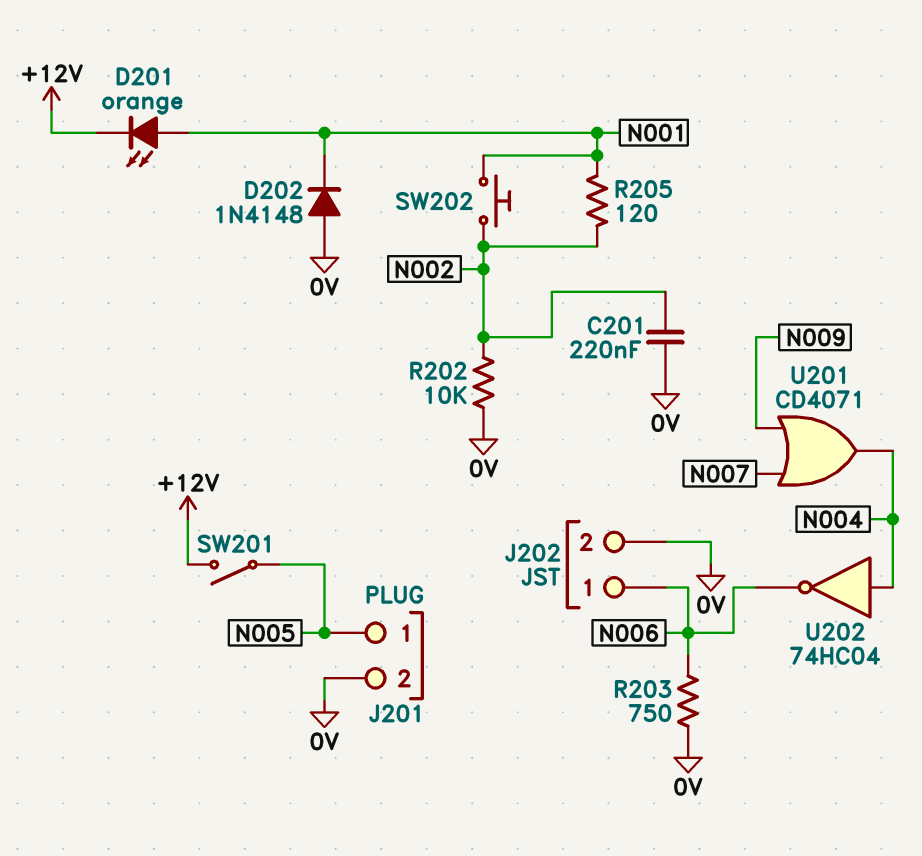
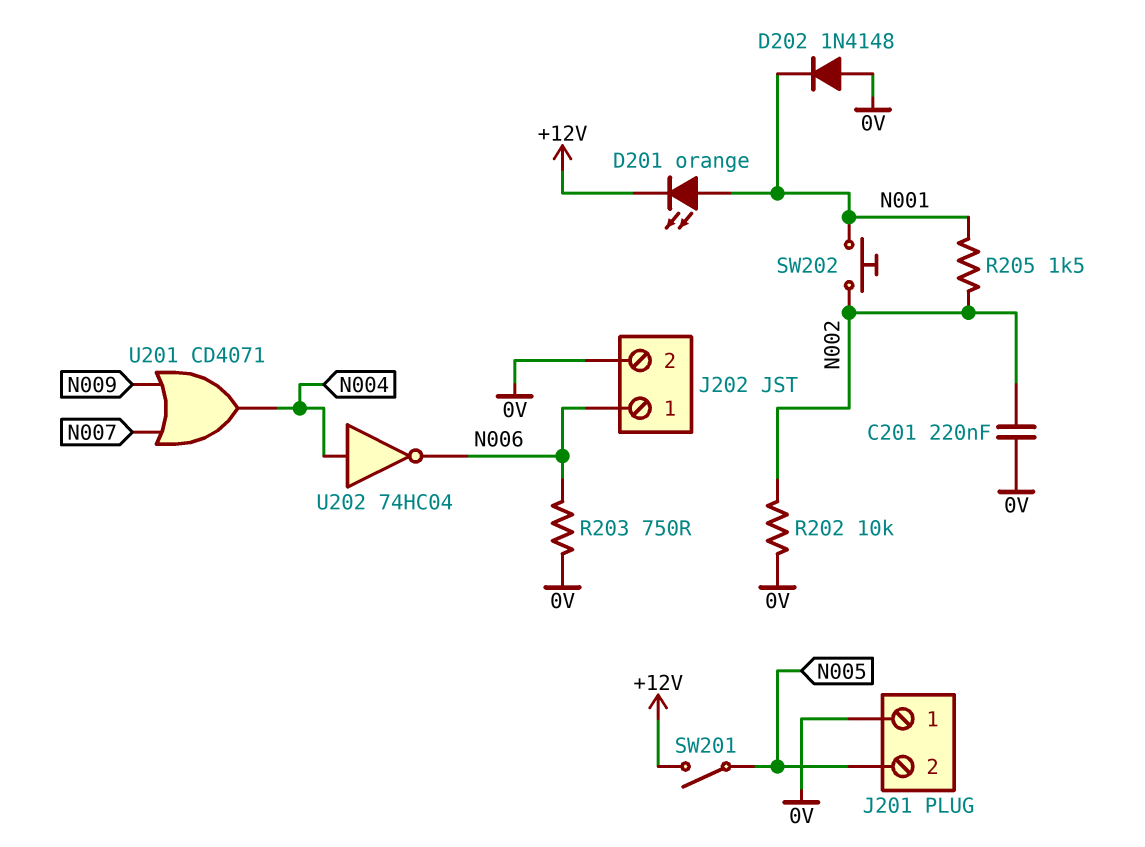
J201 pin 1: N005 -> 0V
J201 pin 2: 0V -> N005
R205: 120 (N001, N002) -> 1.5k (N001, N002)

